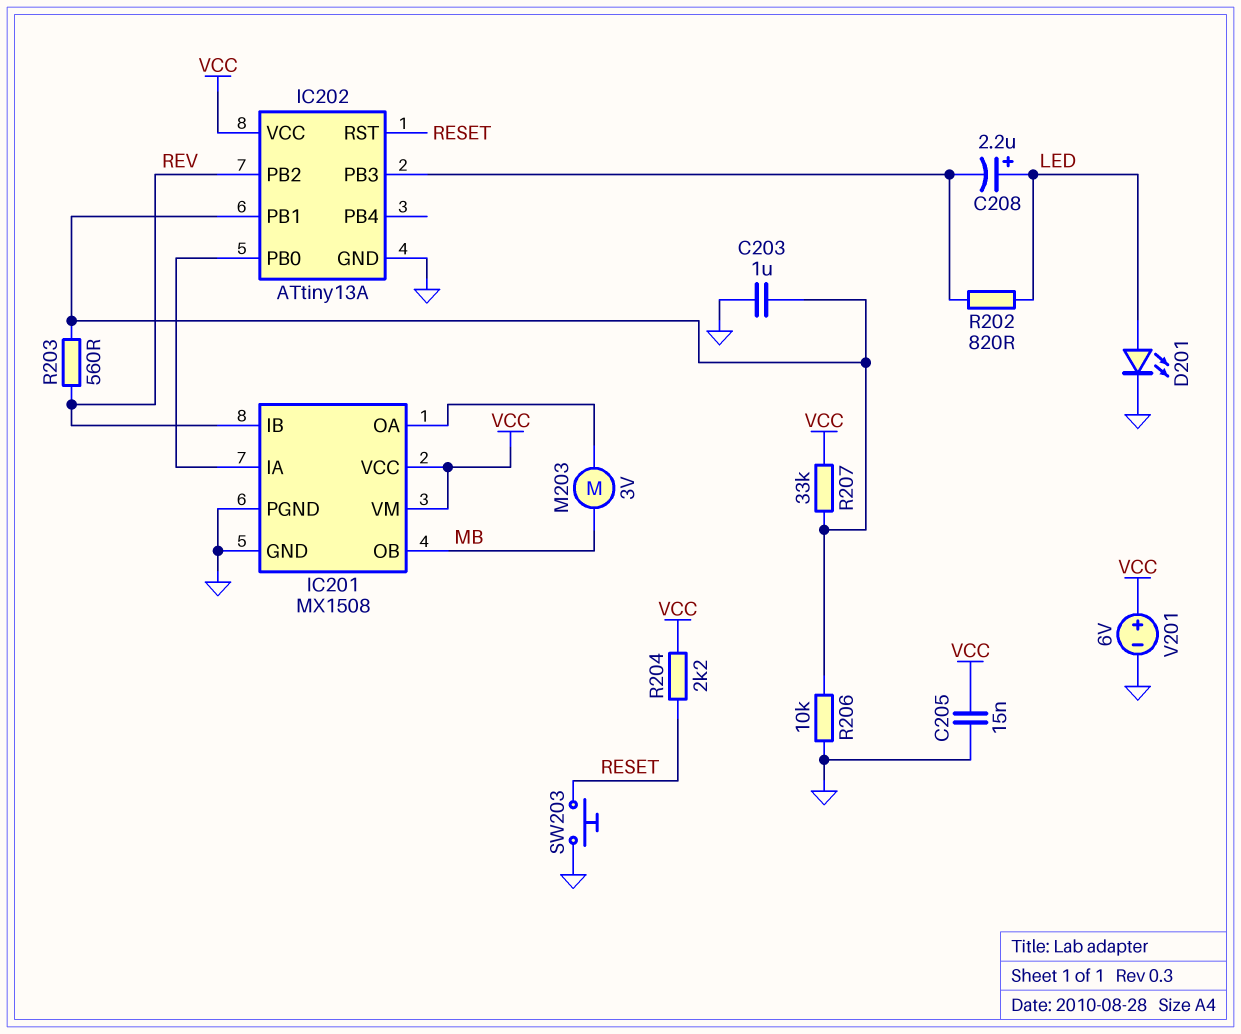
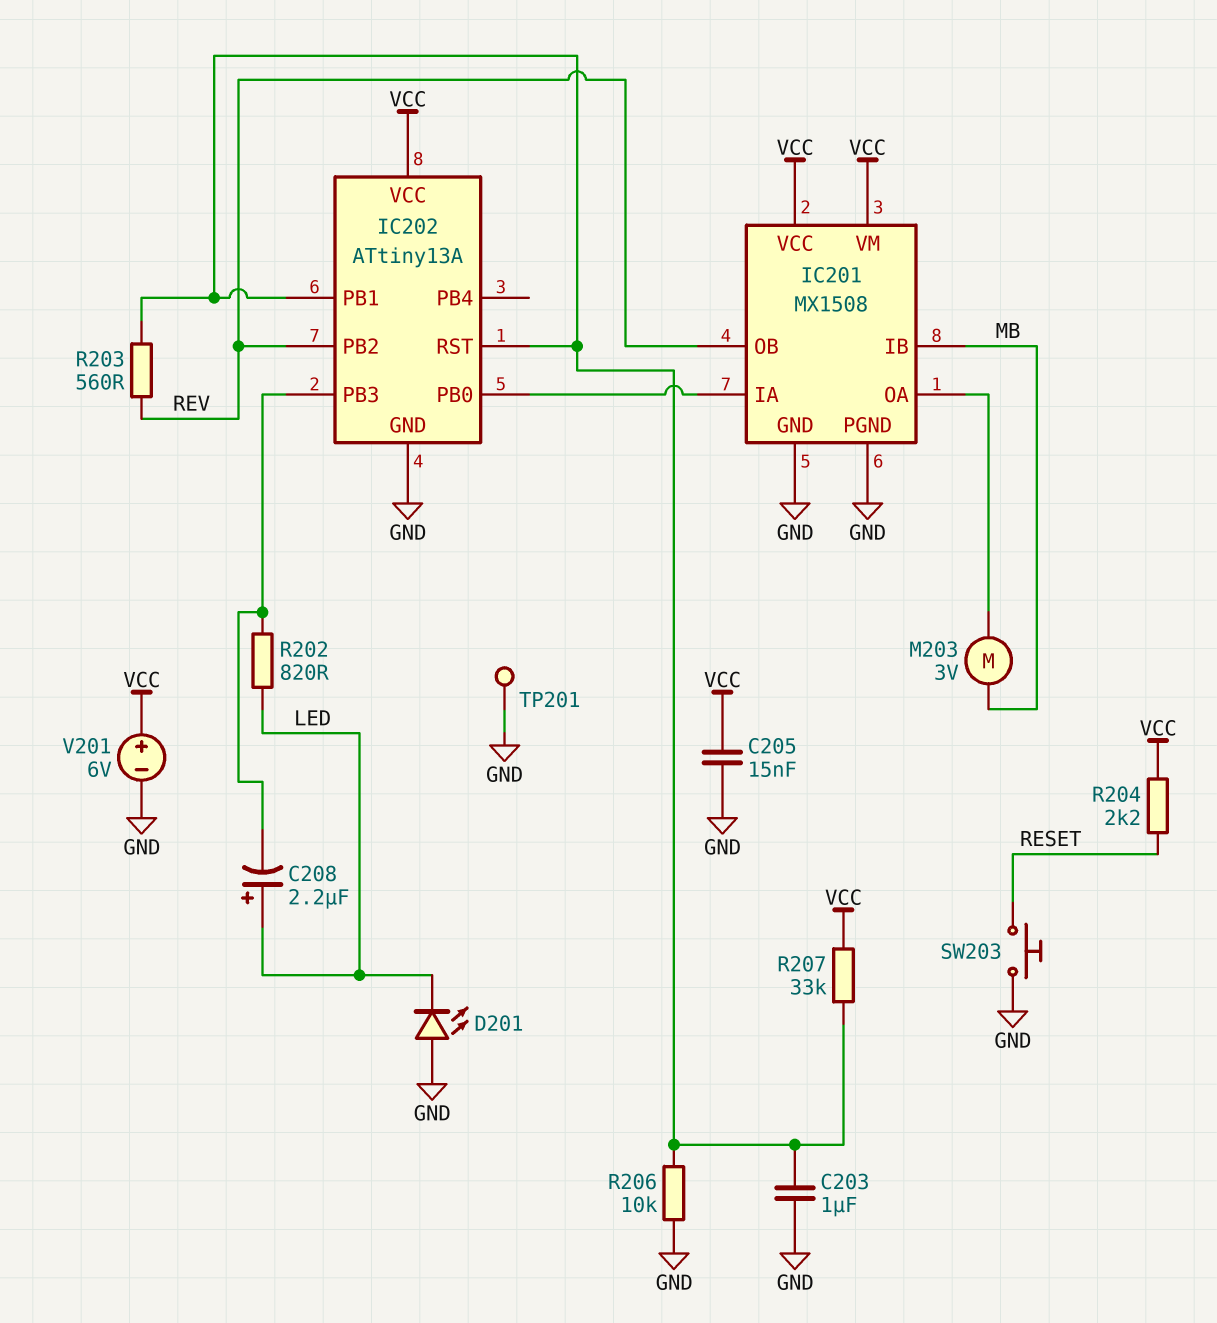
D201: LED (A LED, K GND) -> LED (A GND, K LED)
IC201 pin IB: REV -> MB
IC201 pin OB: MB -> REV
IC202 pin RST: RESET -> IC202/PB1
TP201: none -> test point (GND)

